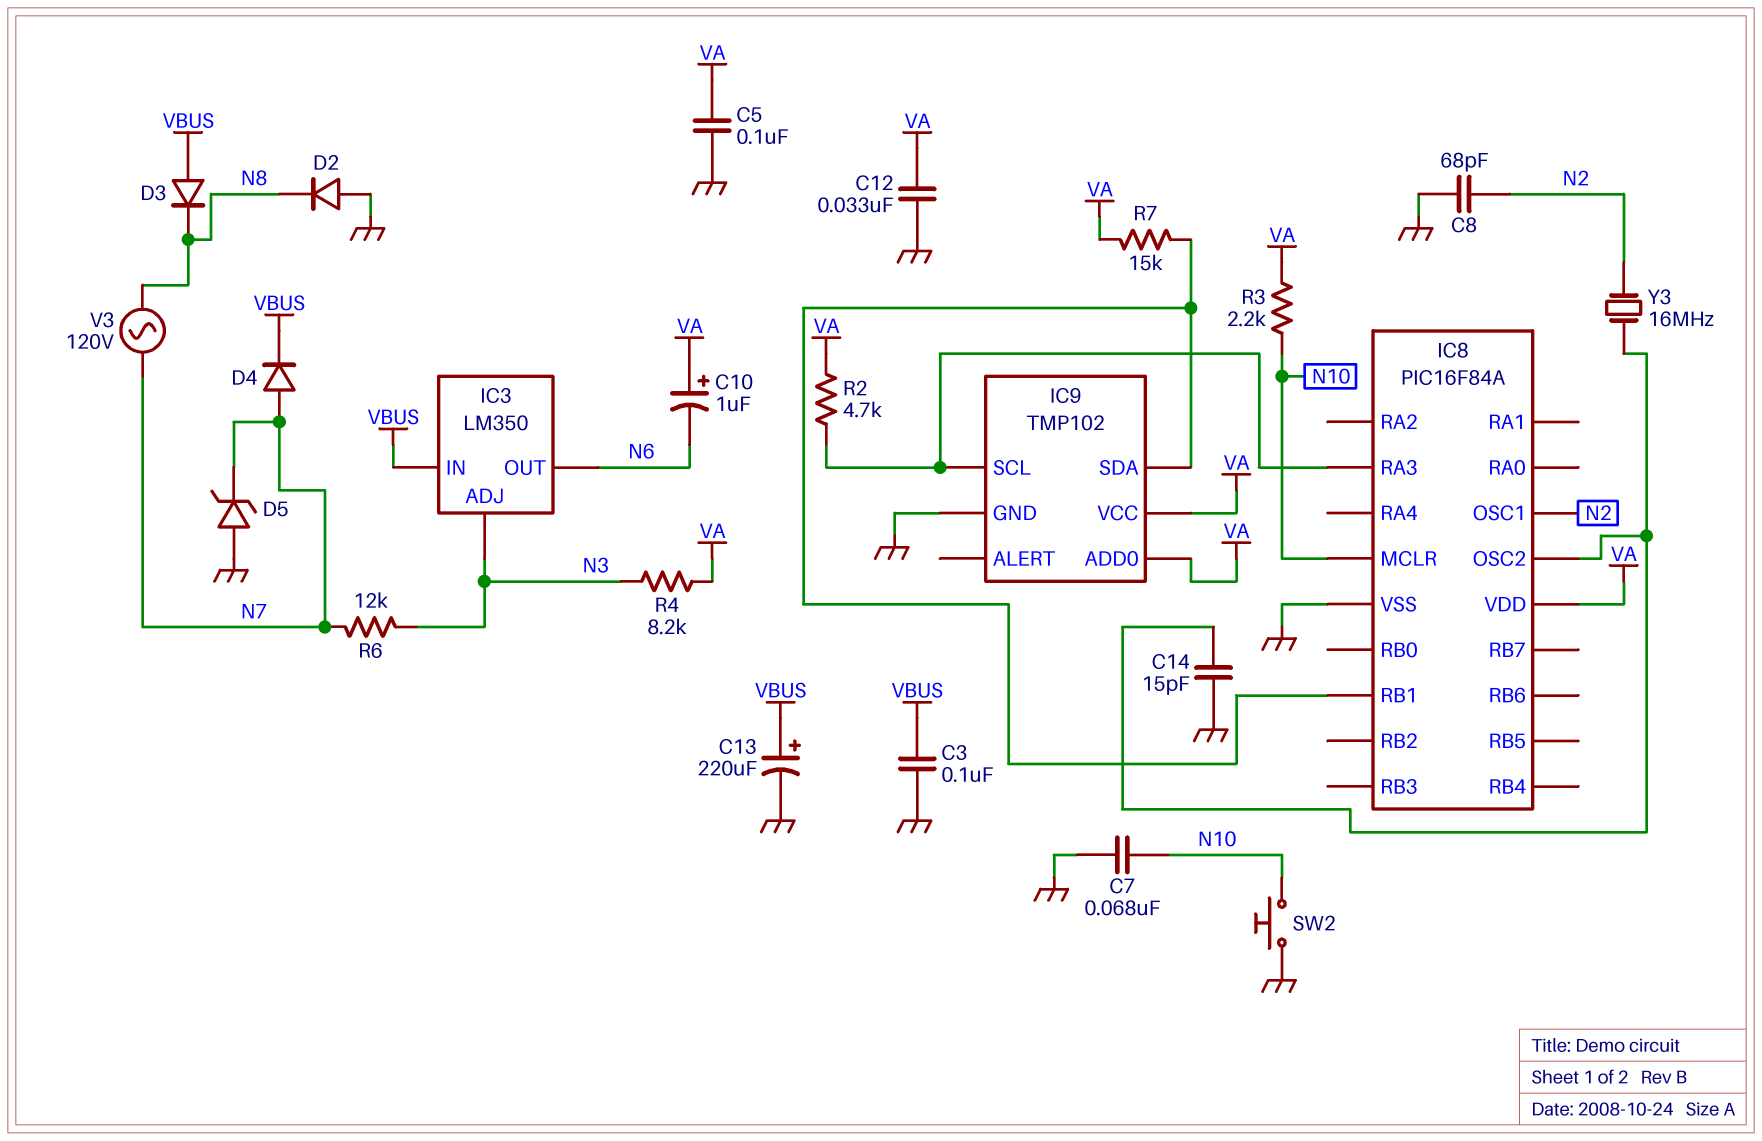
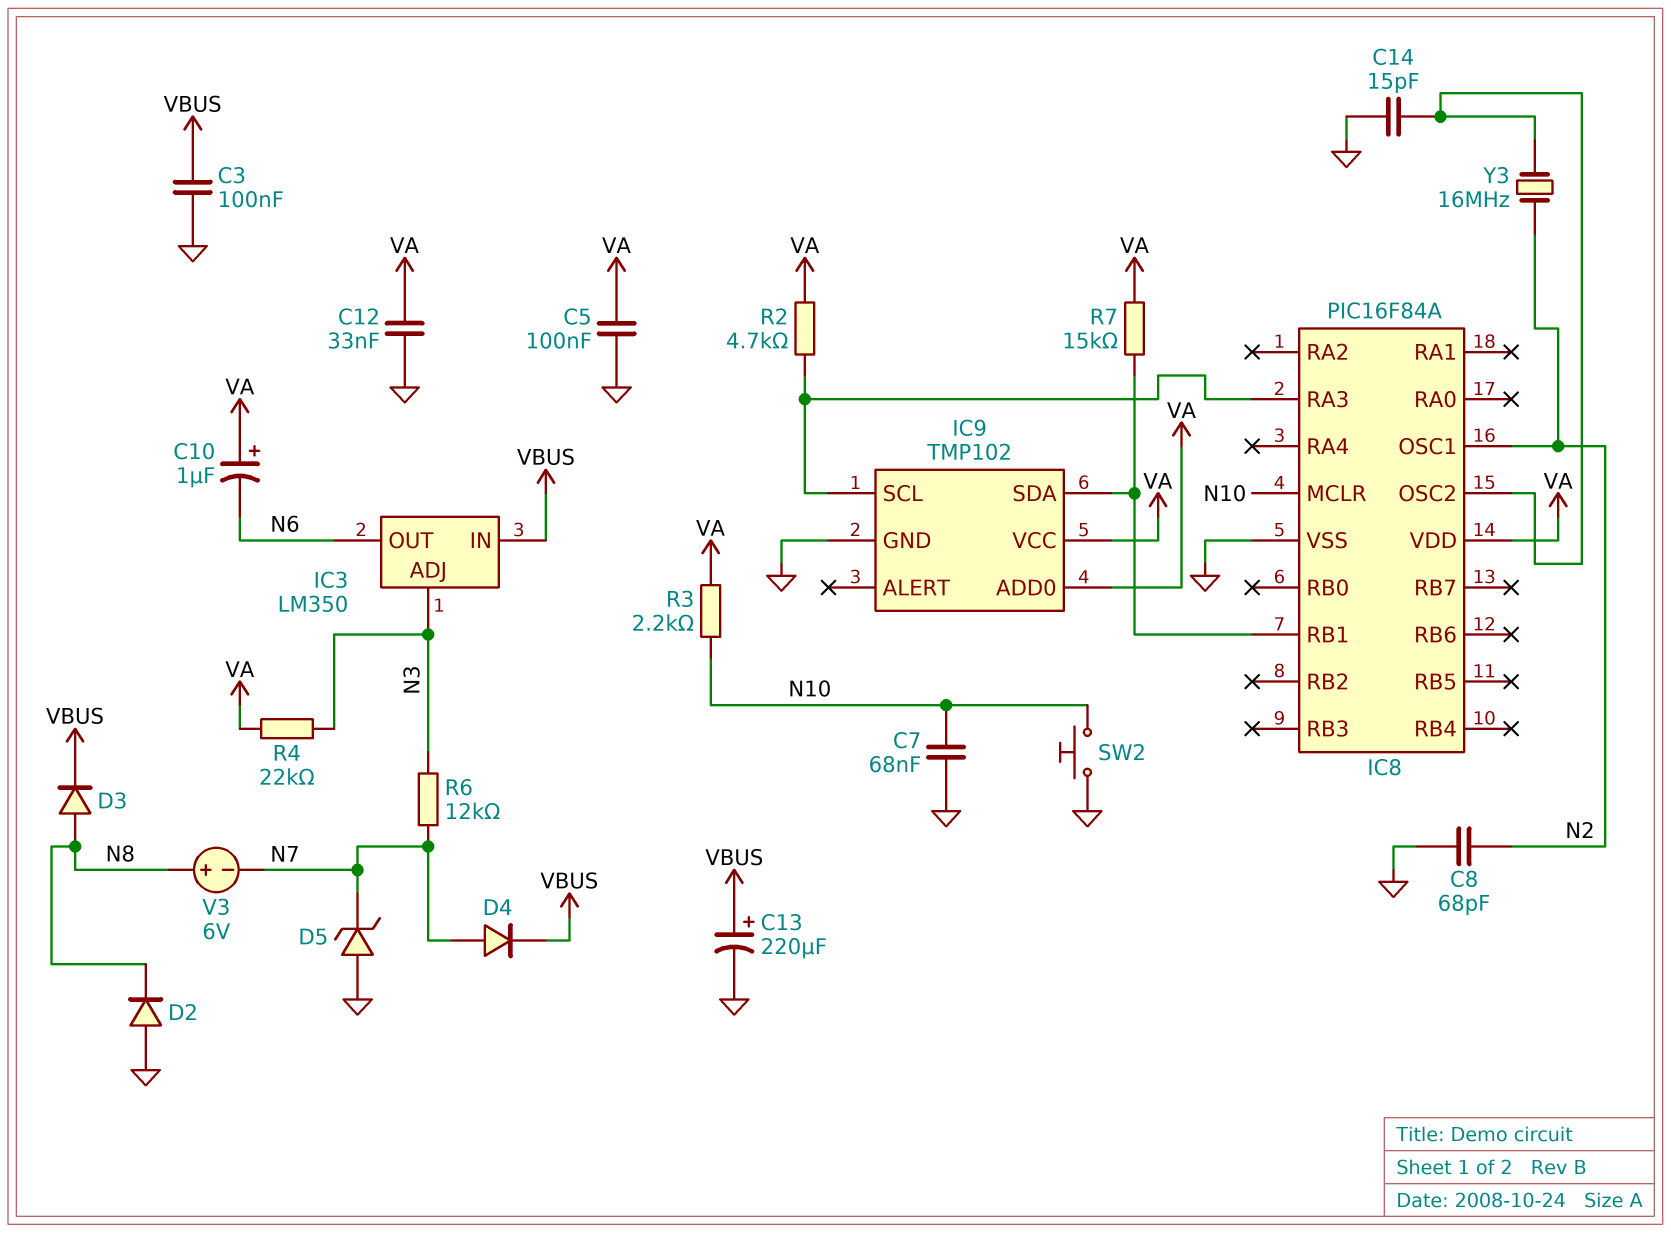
D3: diode (A VBUS, K N8) -> diode (A N8, K VBUS)
R4: 8.2k (N3, VA) -> 22k (N3, VA)
V3: AC 120V (N7, N8) -> 6V (plus N8, minus N7)

